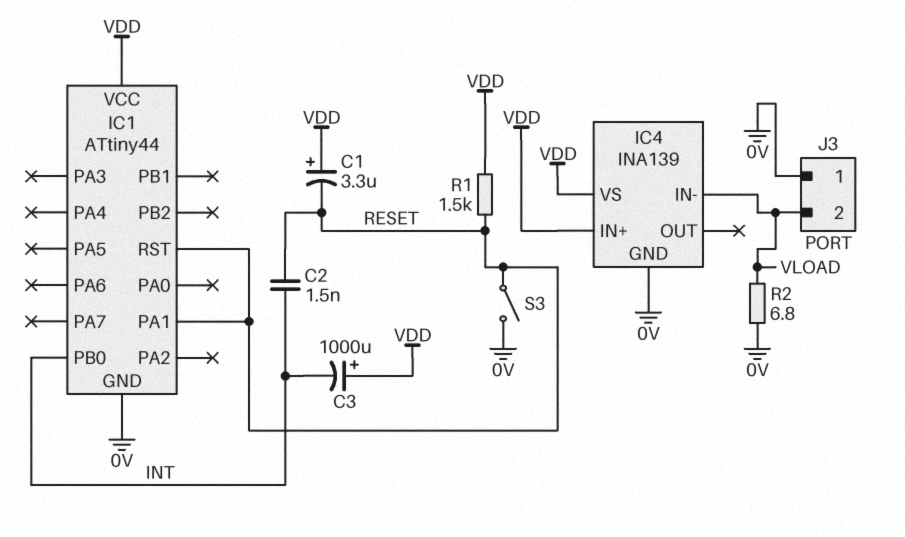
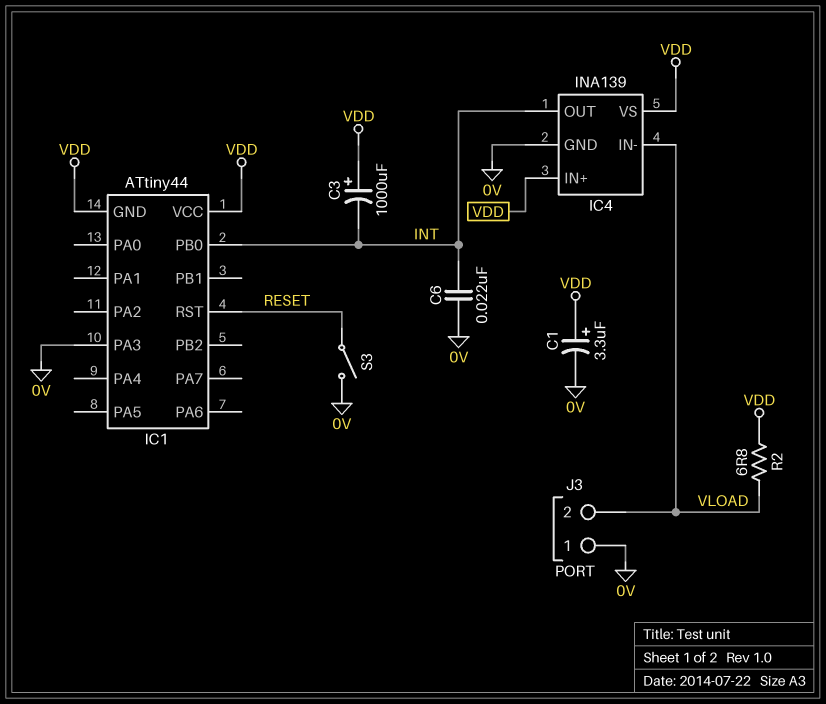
C1: 3.3uF (plus VDD, minus RESET) -> 3.3uF (plus VDD, minus 0V)
C2: 1.5nF (INT, RESET) -> none
C6: none -> 22nF (0V, INT)
IC1 pin GND: 0V -> VDD
IC1 pin PA1: RESET -> none
IC1 pin PA3: none -> 0V
IC4 pin OUT: none -> INT
R1: 1.5k (RESET, VDD) -> none
R2: 6.8 (0V, VLOAD) -> 6.8 (VDD, VLOAD)

